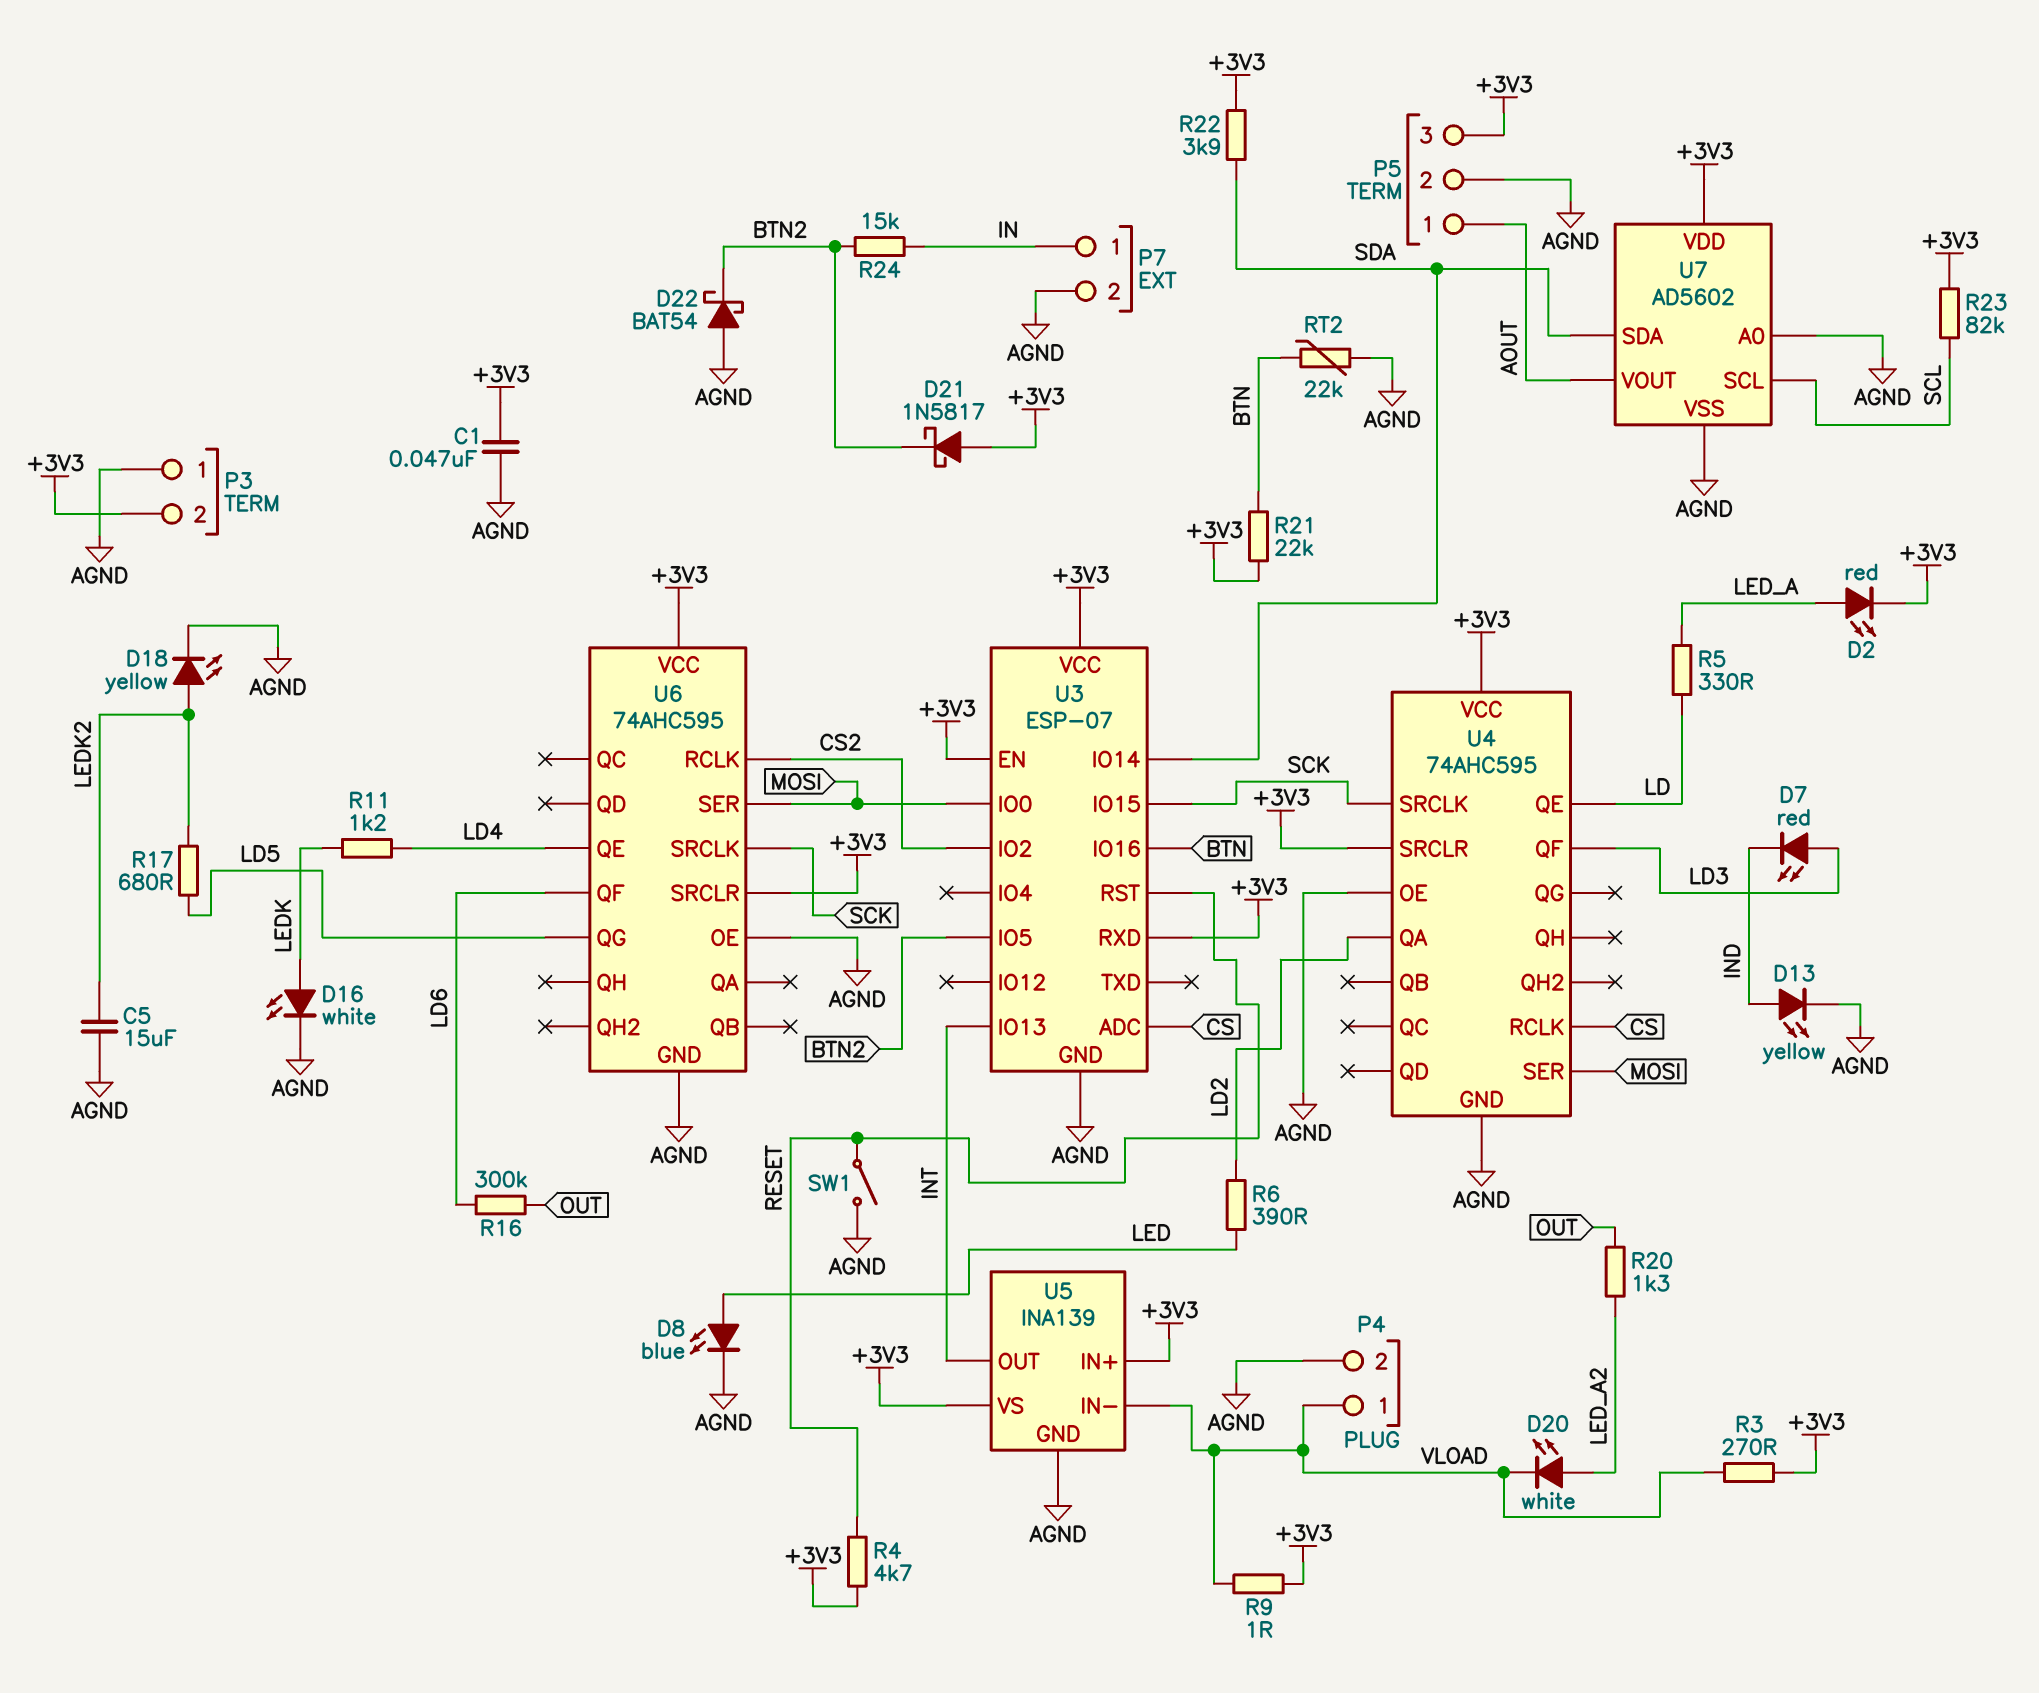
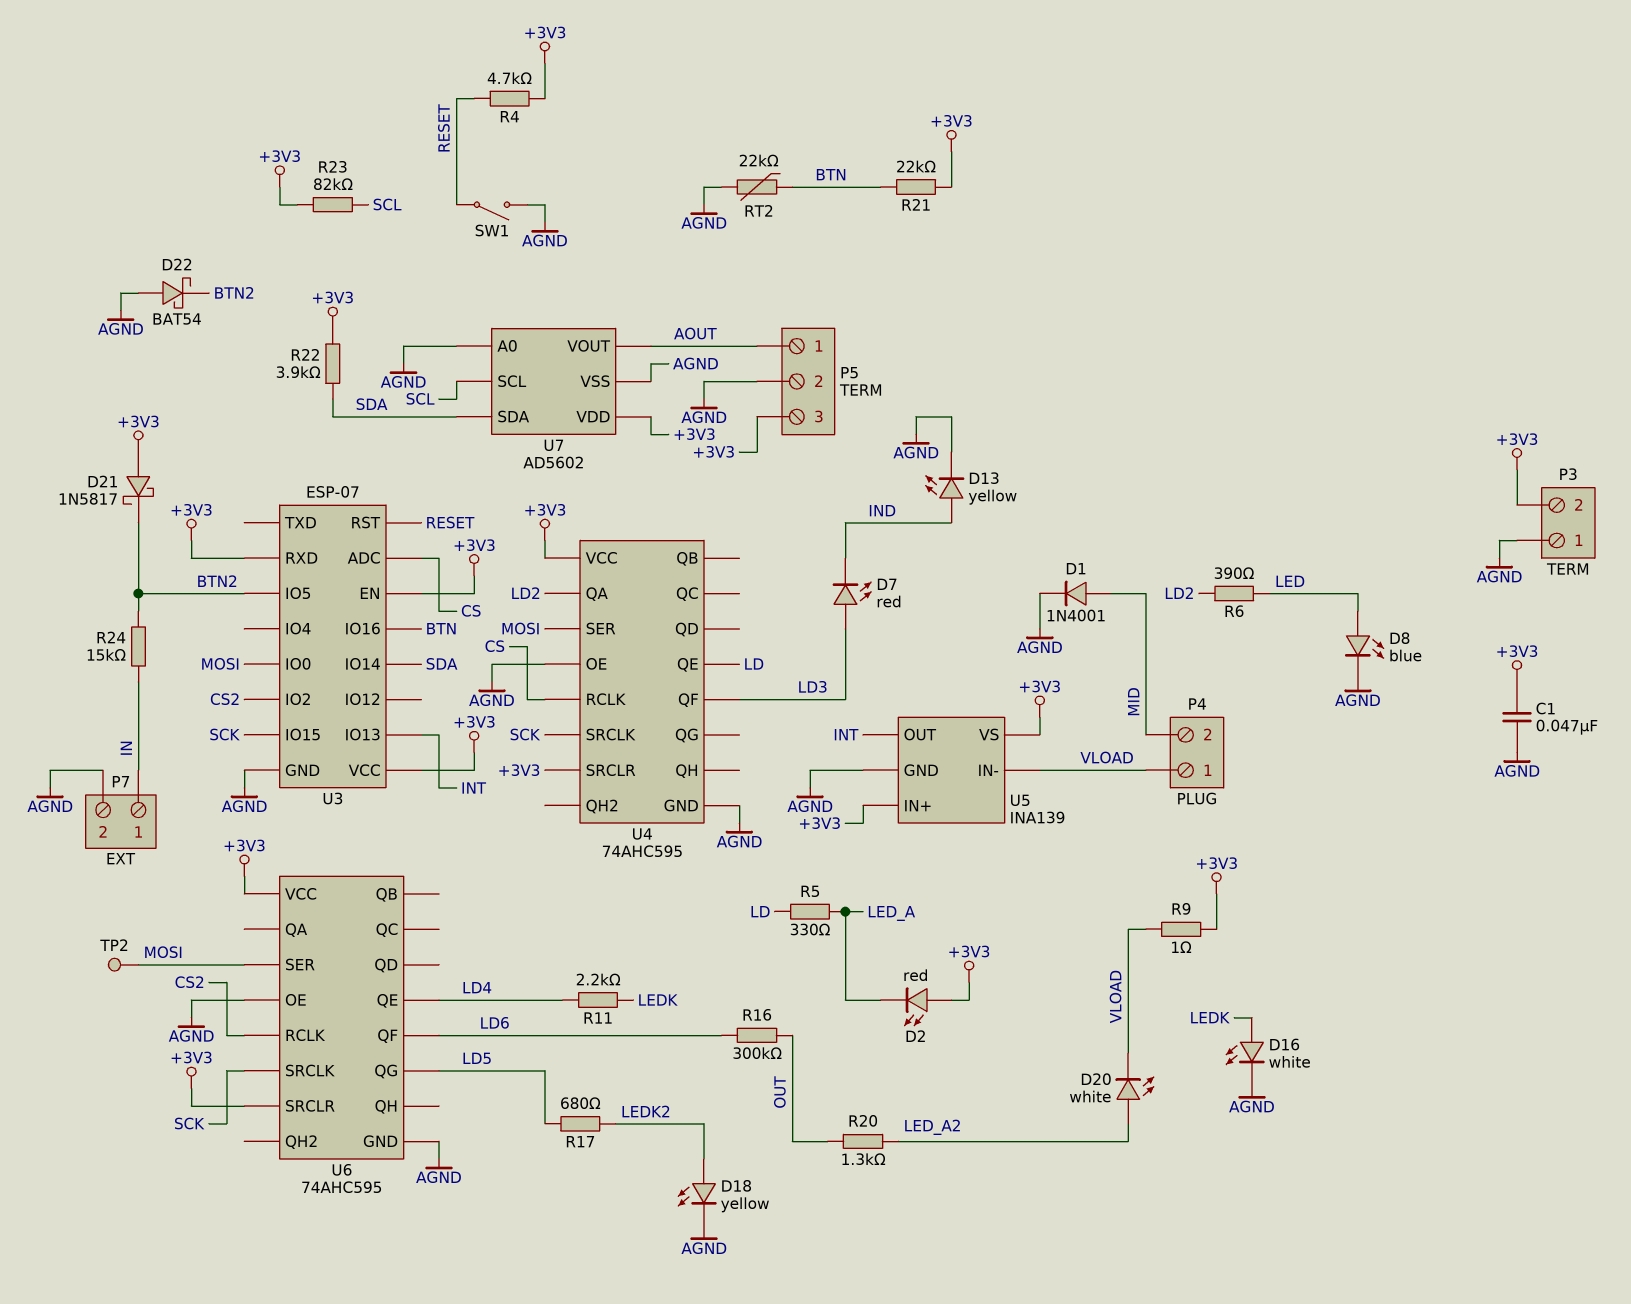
C5: 15uF (AGND, LEDK2) -> none
D1: none -> diode 1N4001 (A MID, K AGND)
D2: LED red (A LED_A, K +3V3) -> LED red (A +3V3, K LED_A)
P4 pin 2: AGND -> MID
R3: 270 (+3V3, VLOAD) -> none
R11: 1.2k (LD4, LEDK) -> 2.2k (LD4, LEDK)
TP2: none -> test point (MOSI)

